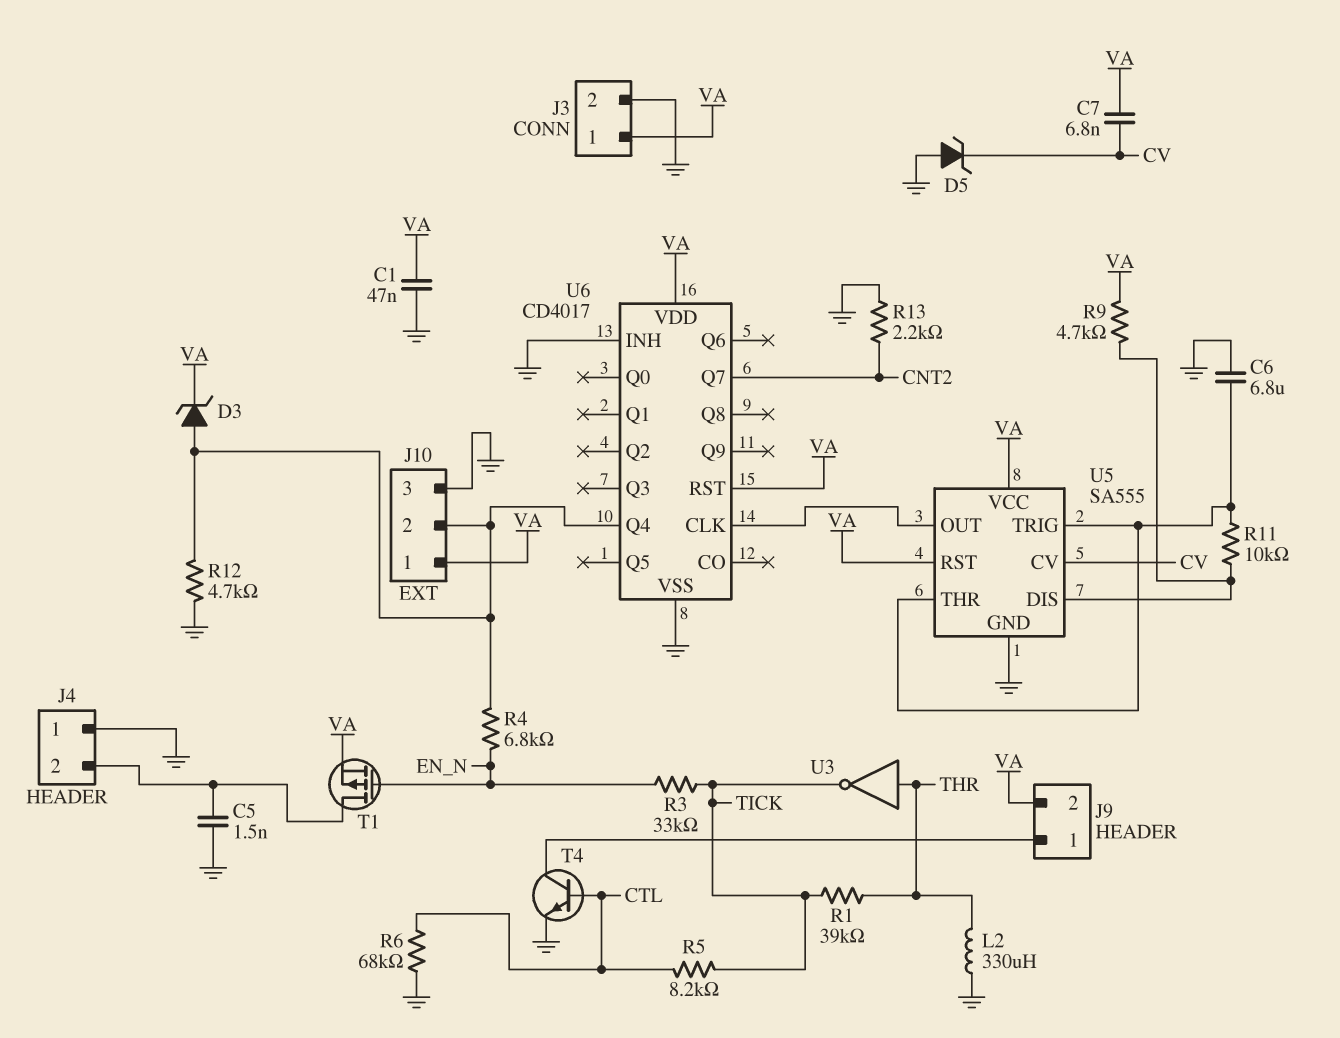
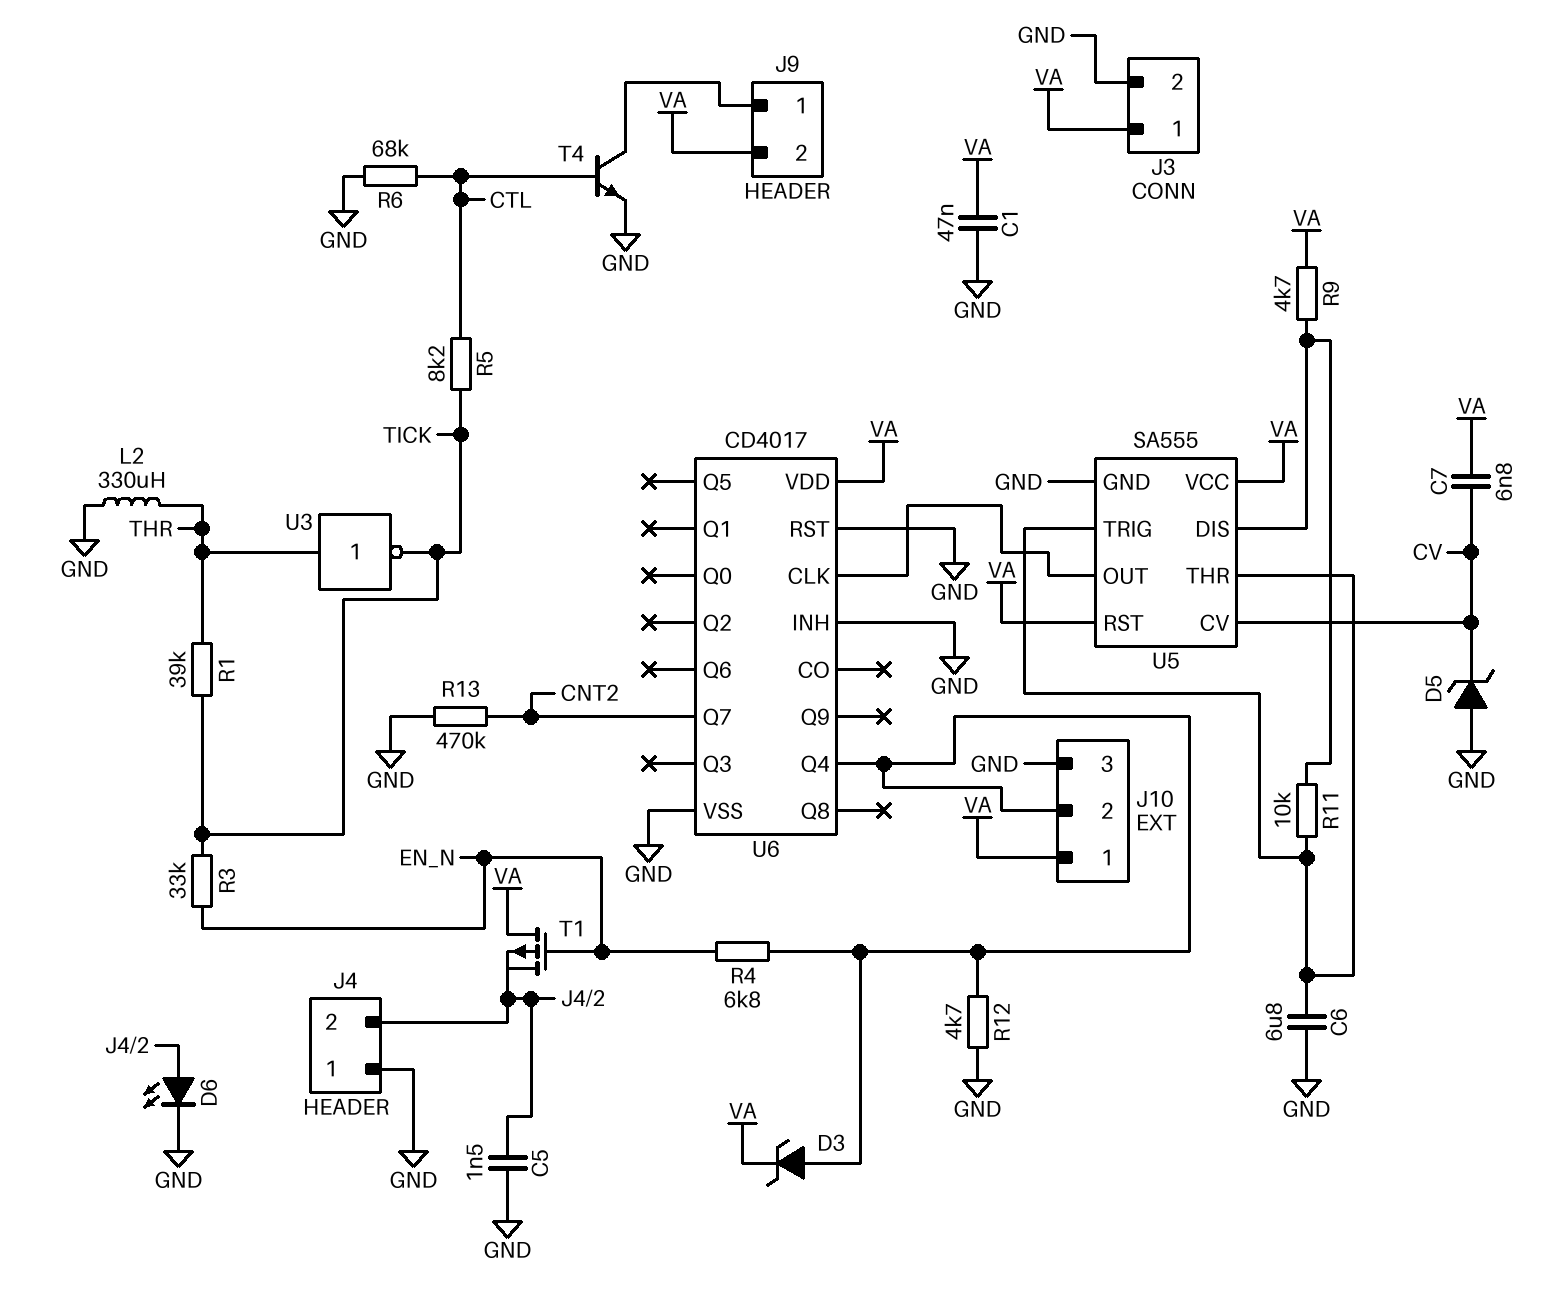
D6: none -> LED (A J4/2, K GND)
R13: 2.2k (CNT2, GND) -> 470k (CNT2, GND)
T1: PMOS (G EN_N, D J4/2, S VA) -> PMOS (G EN_N, D VA, S J4/2)
U6 pin RST: VA -> GND

